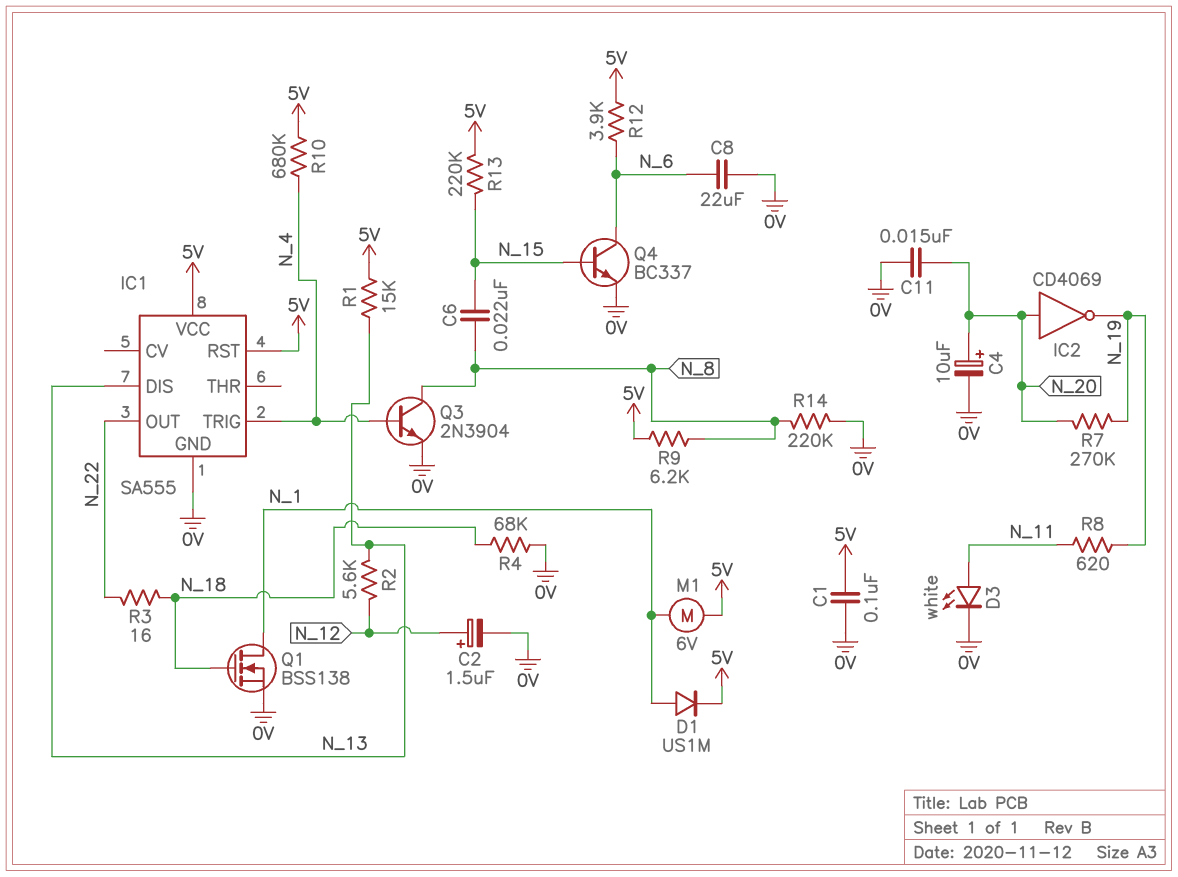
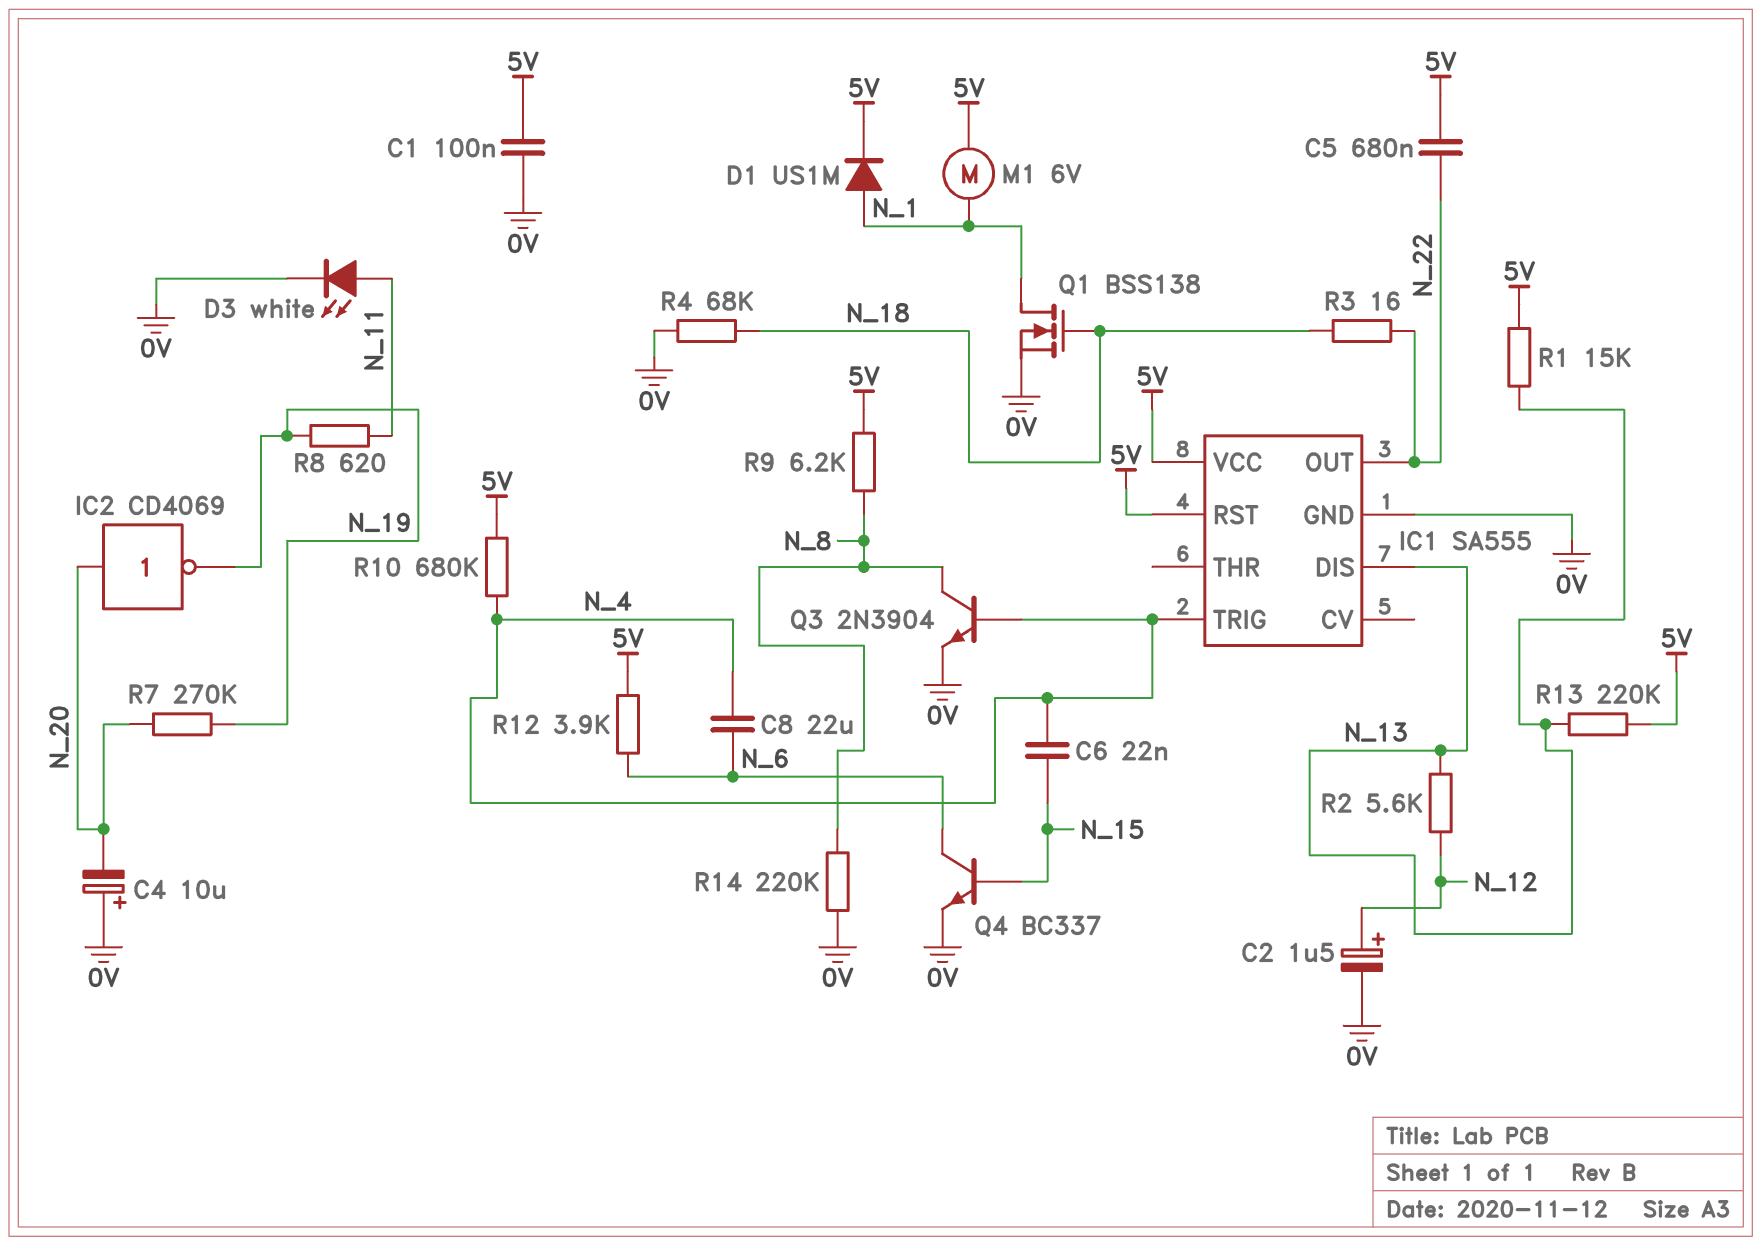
C4: 10uF (plus N_20, minus 0V) -> 10uF (plus 0V, minus N_20)
C5: none -> 680nF (5V, N_22)
C6: 22nF (N_8, N_15) -> 22nF (N_4, N_15)
C8: 22uF (0V, N_6) -> 22uF (N_4, N_6)
C11: 15nF (0V, N_20) -> none
R13: 220k (5V, N_15) -> 220k (5V, N_13)

